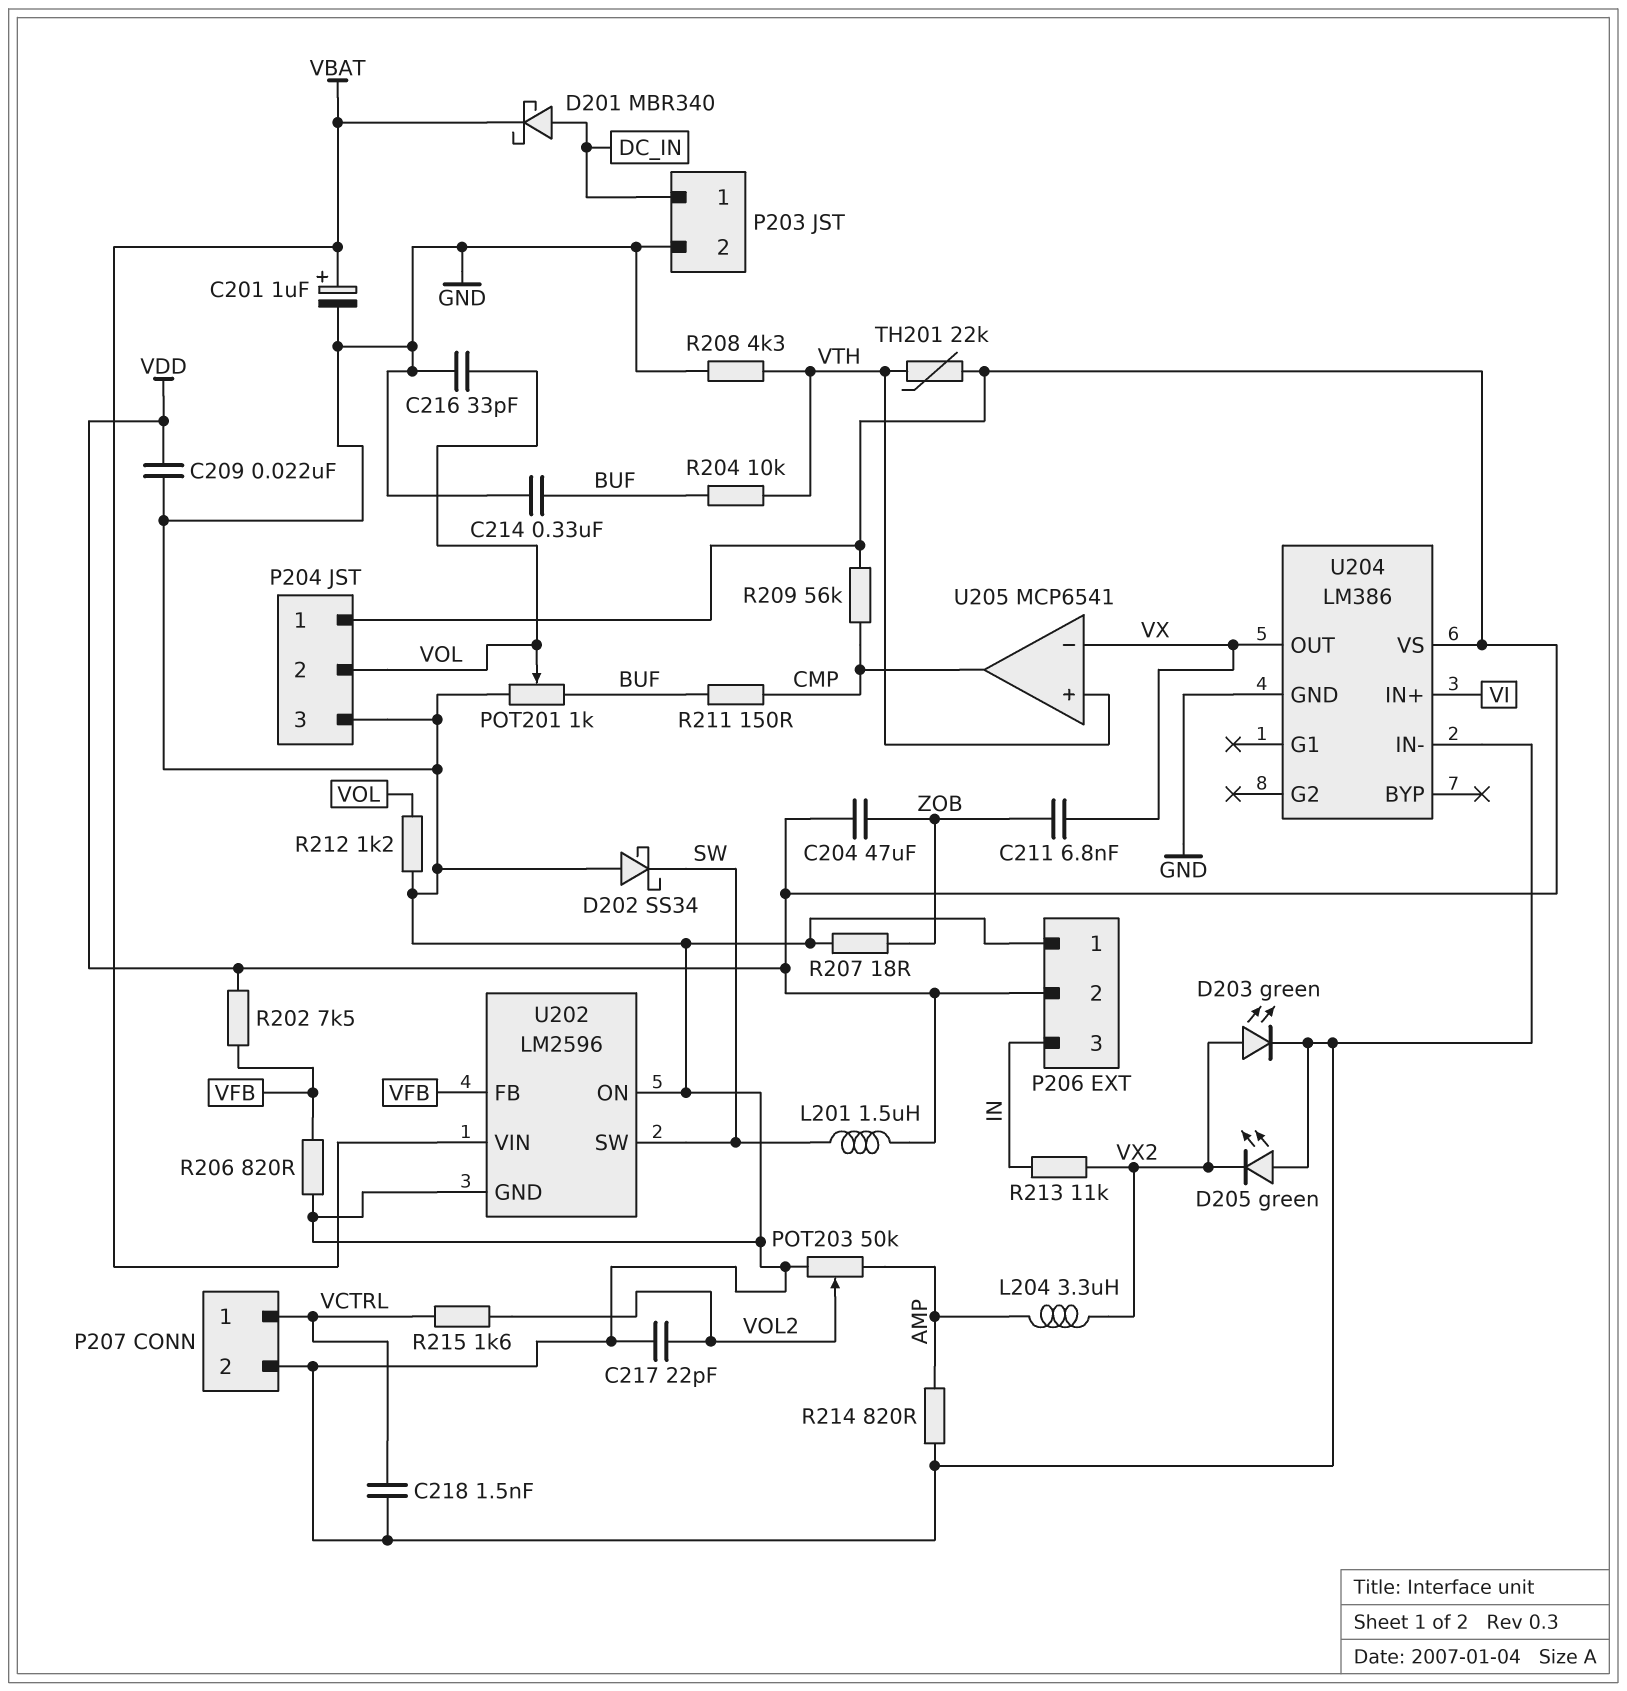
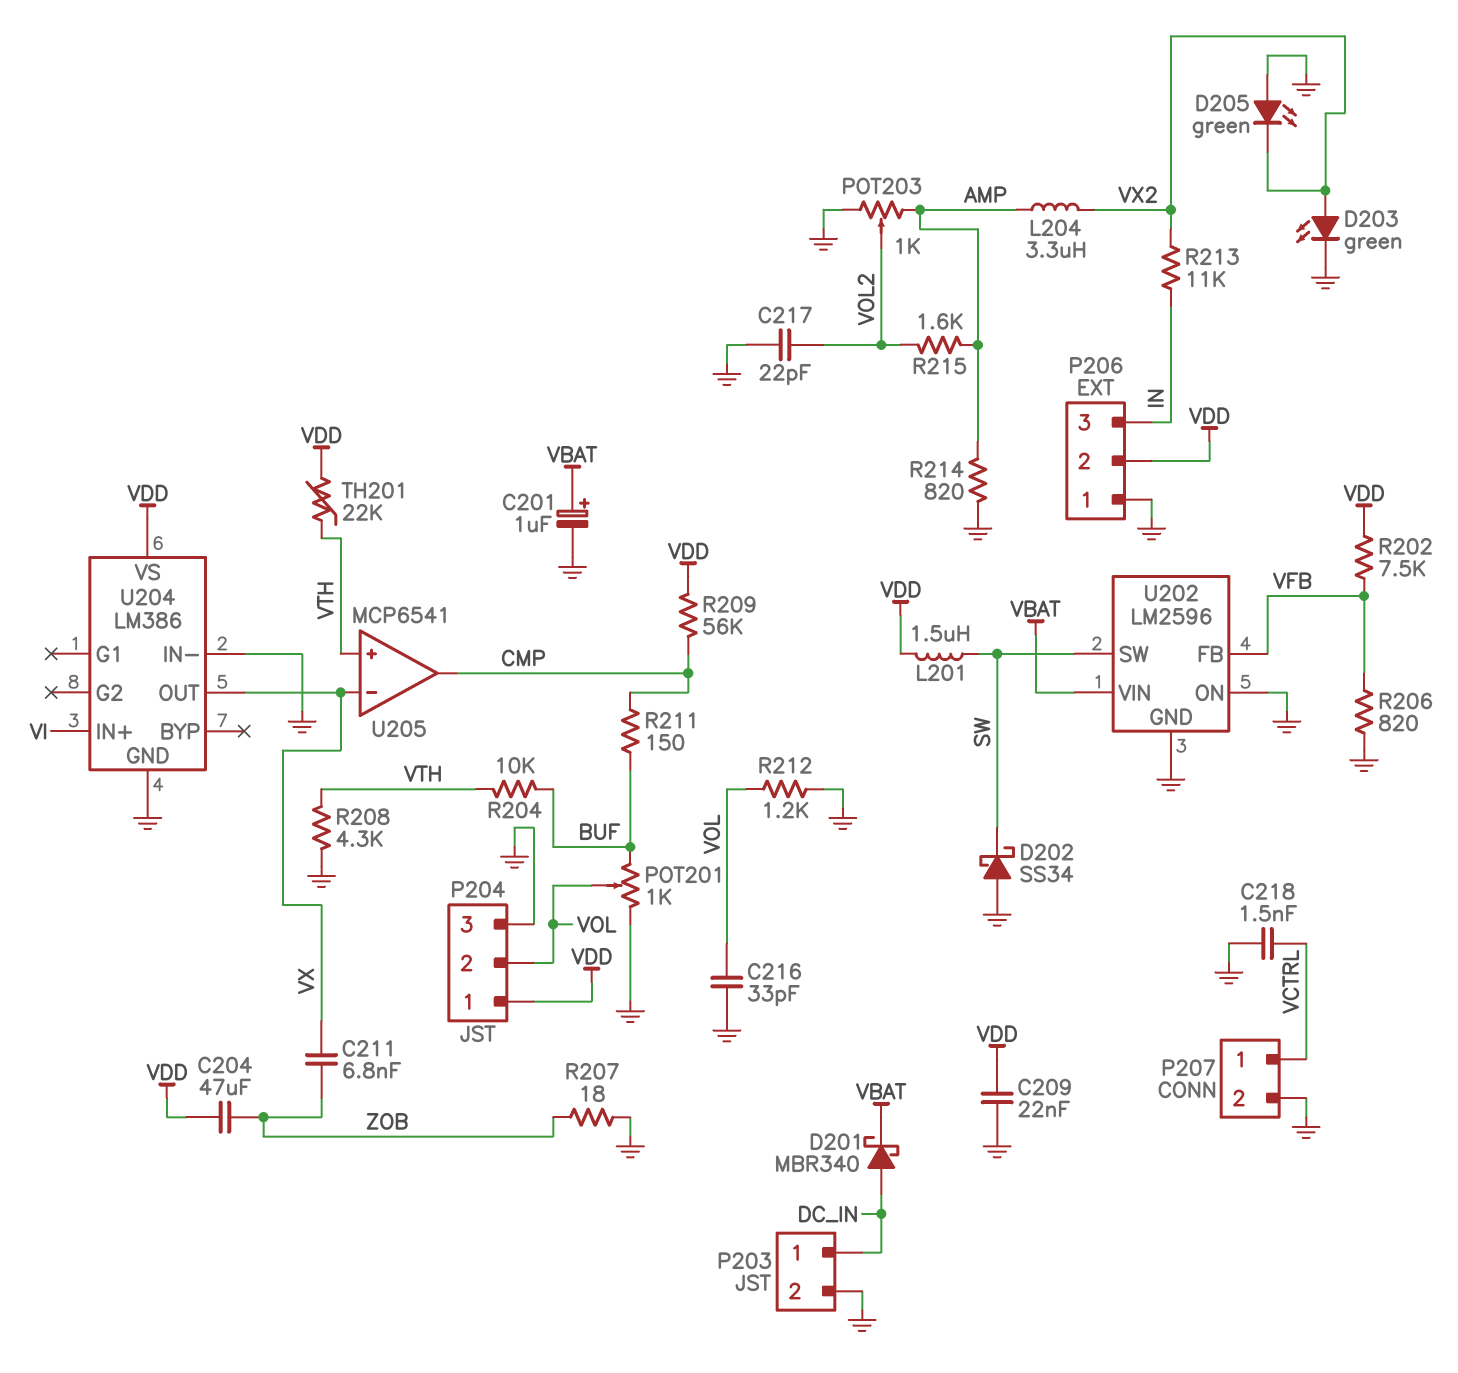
C214: 330nF (BUF, GND) -> none
POT203: 50k (AMP, GND, wiper VOL2) -> 1k (AMP, GND, wiper VOL2)
R215: 1.6k (VCTRL, VOL2) -> 1.6k (AMP, VOL2)

